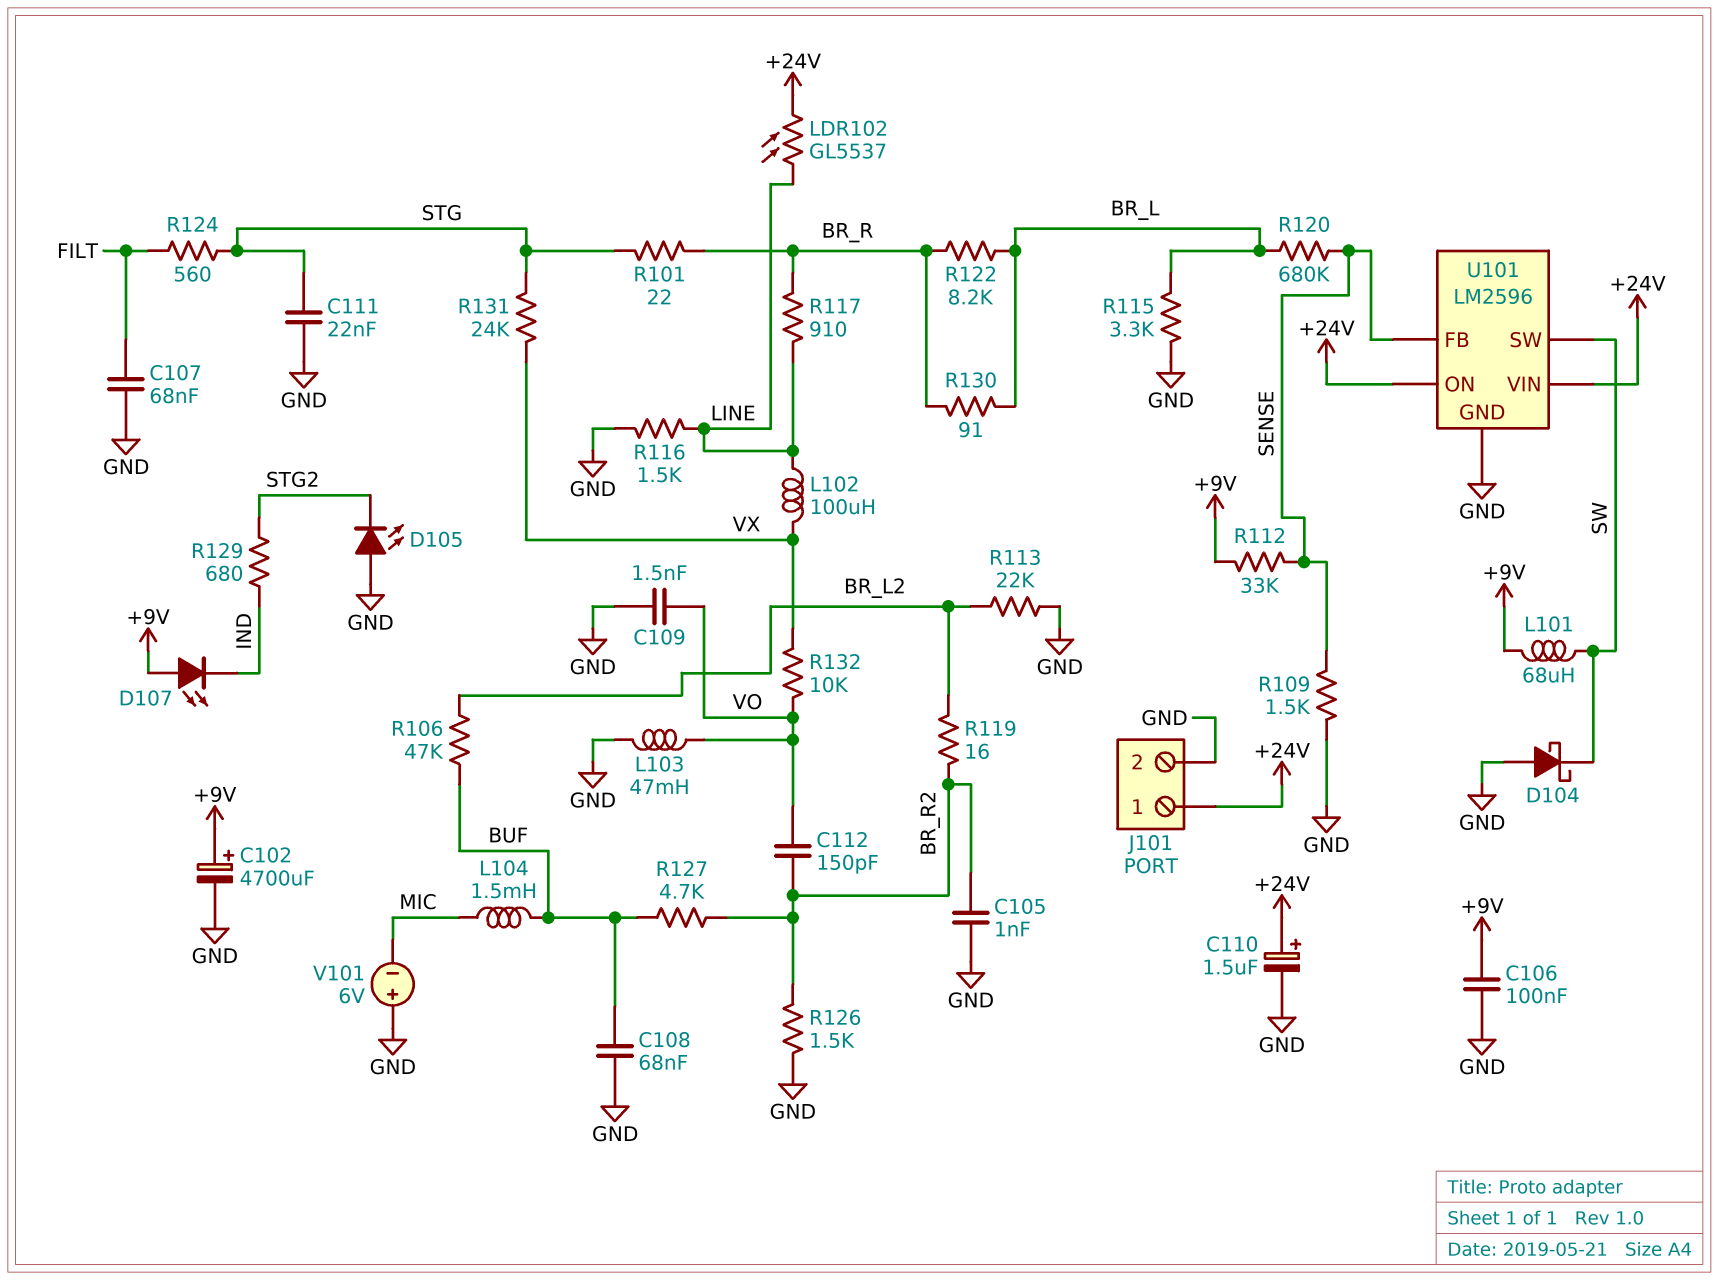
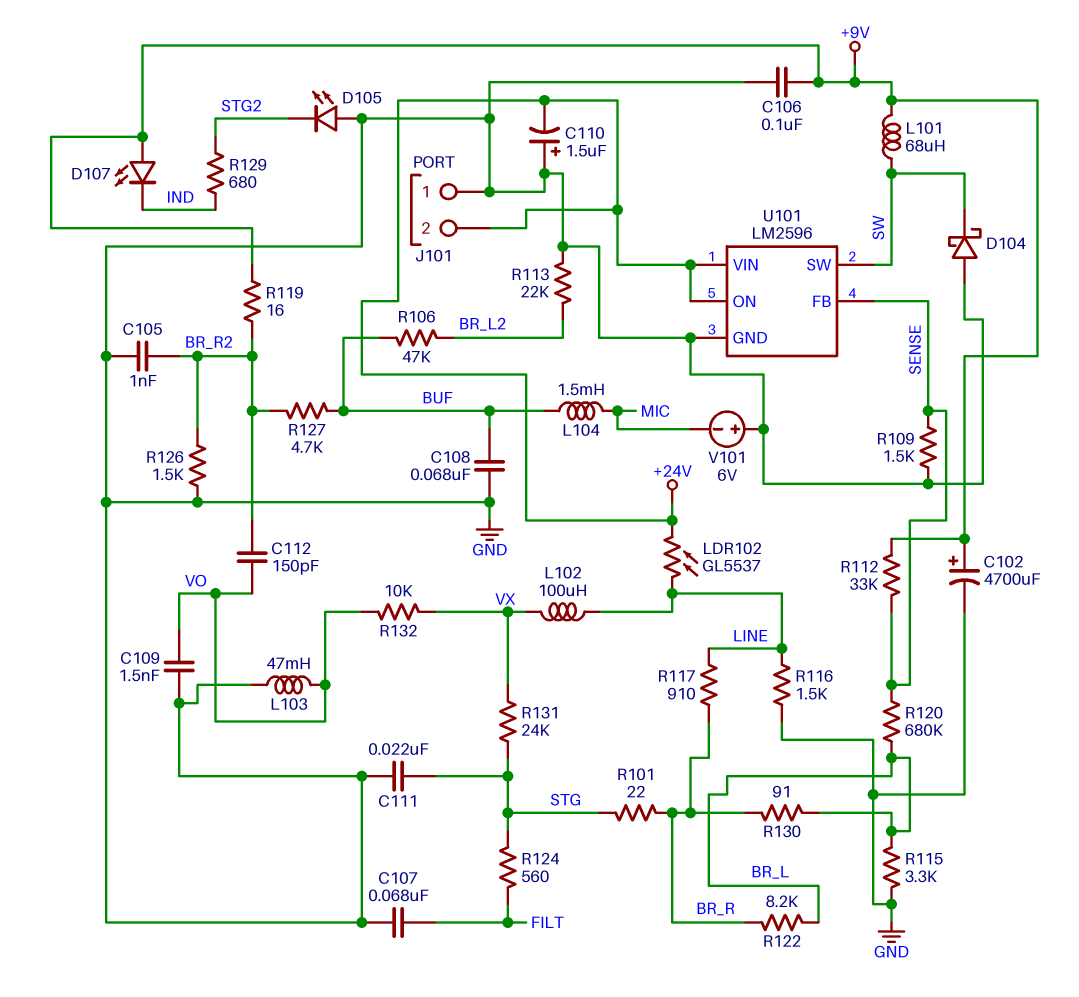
C110: 1.5uF (plus +24V, minus GND) -> 1.5uF (plus GND, minus +24V)
J101 pin 1: +24V -> GND
J101 pin 2: GND -> +24V
R119: 16 (BR_L2, BR_R2) -> 16 (+9V, BR_R2)

